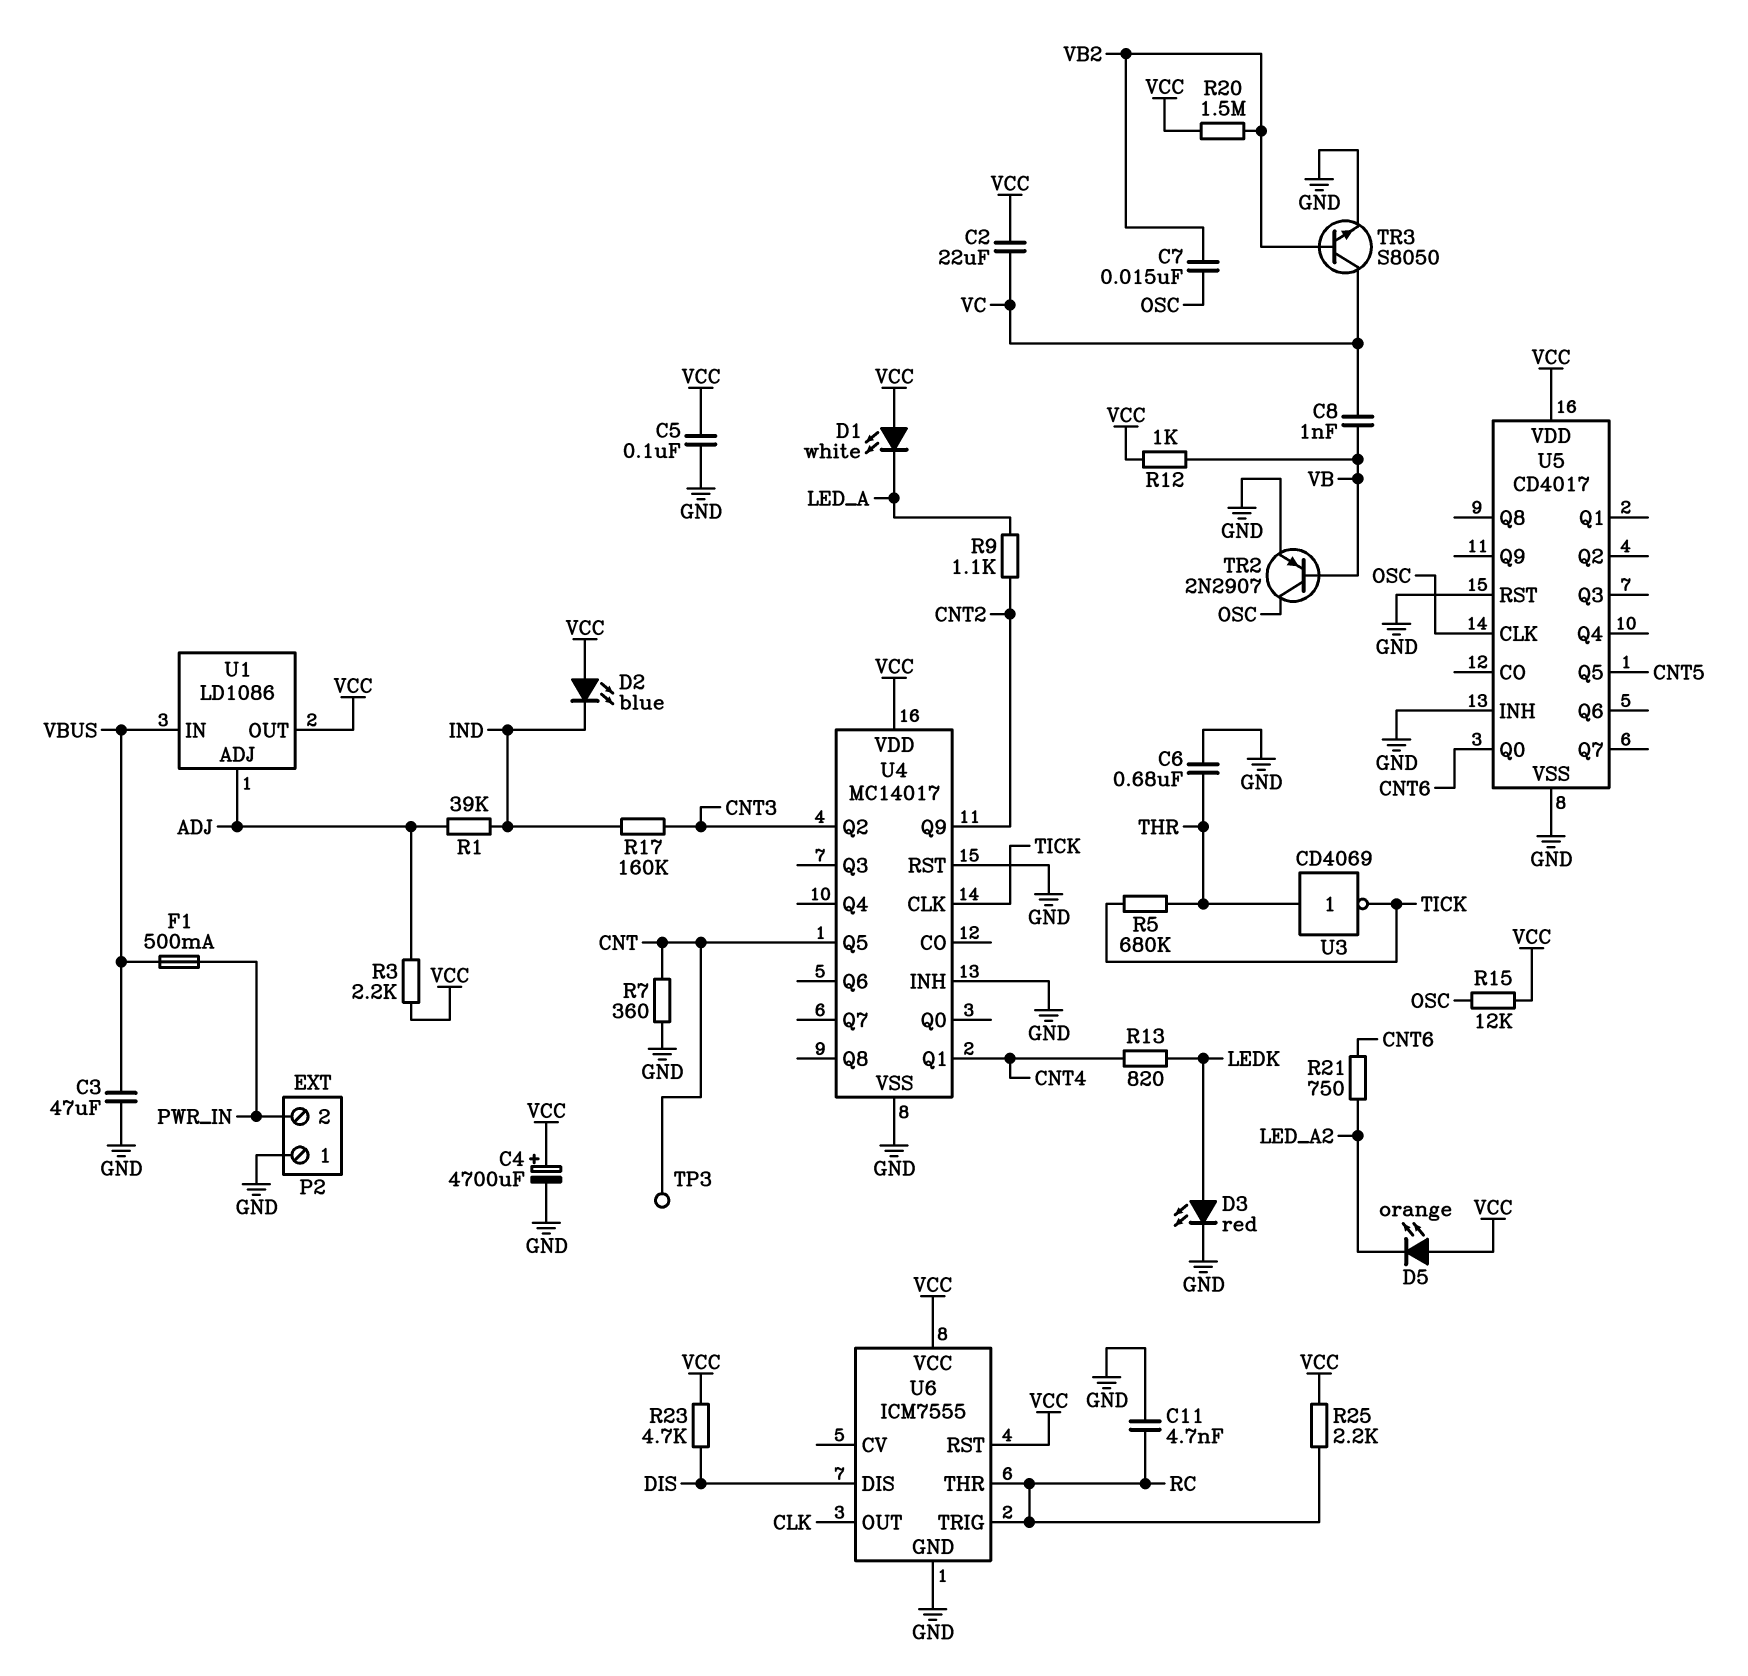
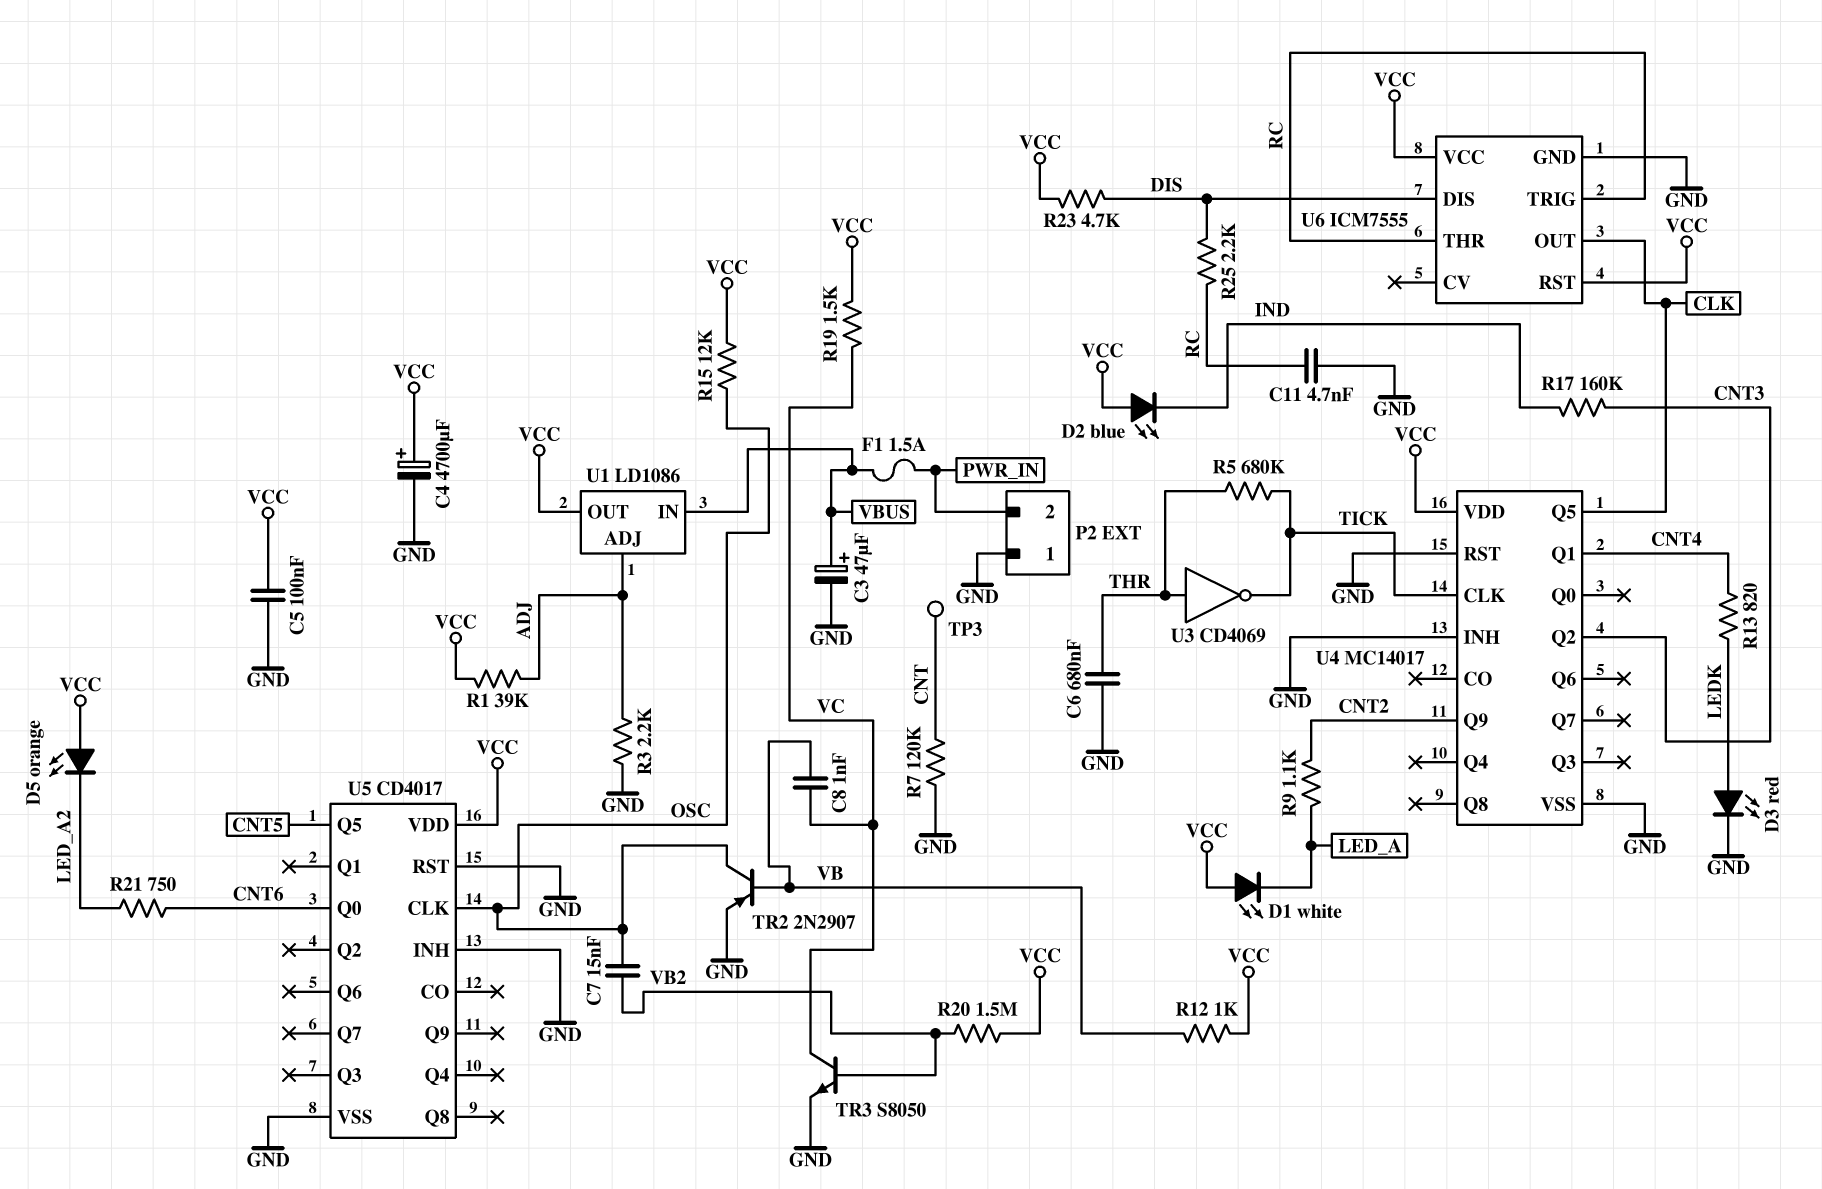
C2: 22uF (VC, VCC) -> none
C3: 47uF (GND, VBUS) -> 47uF (plus VBUS, minus GND)
F1: 500mA (PWR_IN, VBUS) -> 1.5A (PWR_IN, VBUS)
R1: 39k (ADJ, IND) -> 39k (ADJ, VCC)
R3: 2.2k (ADJ, VCC) -> 2.2k (ADJ, GND)
R7: 360 (CNT, GND) -> 120k (CNT, GND)
R19: none -> 1.5k (VC, VCC)
R25: 2.2k (RC, VCC) -> 2.2k (DIS, RC)
U4 pin Q5: CNT -> CLK

